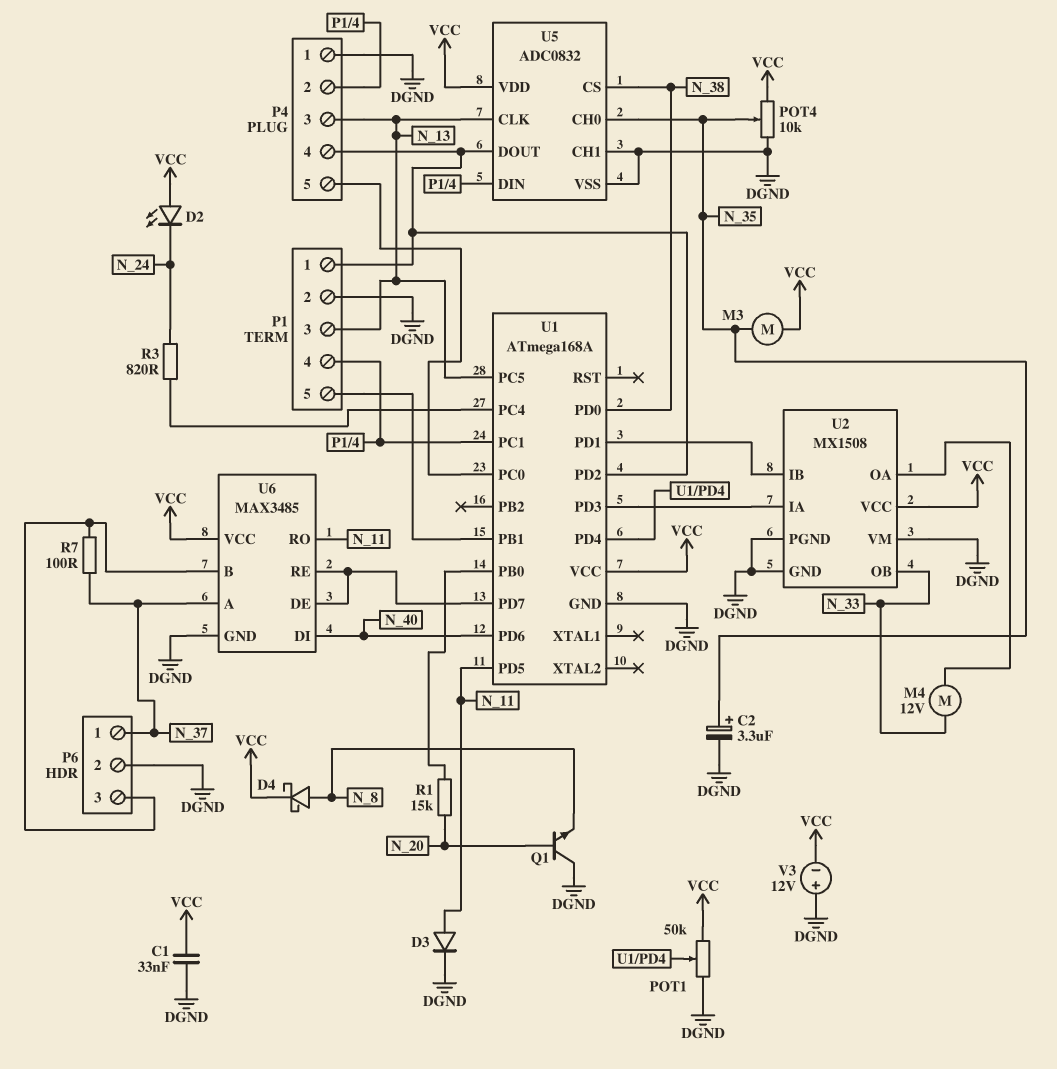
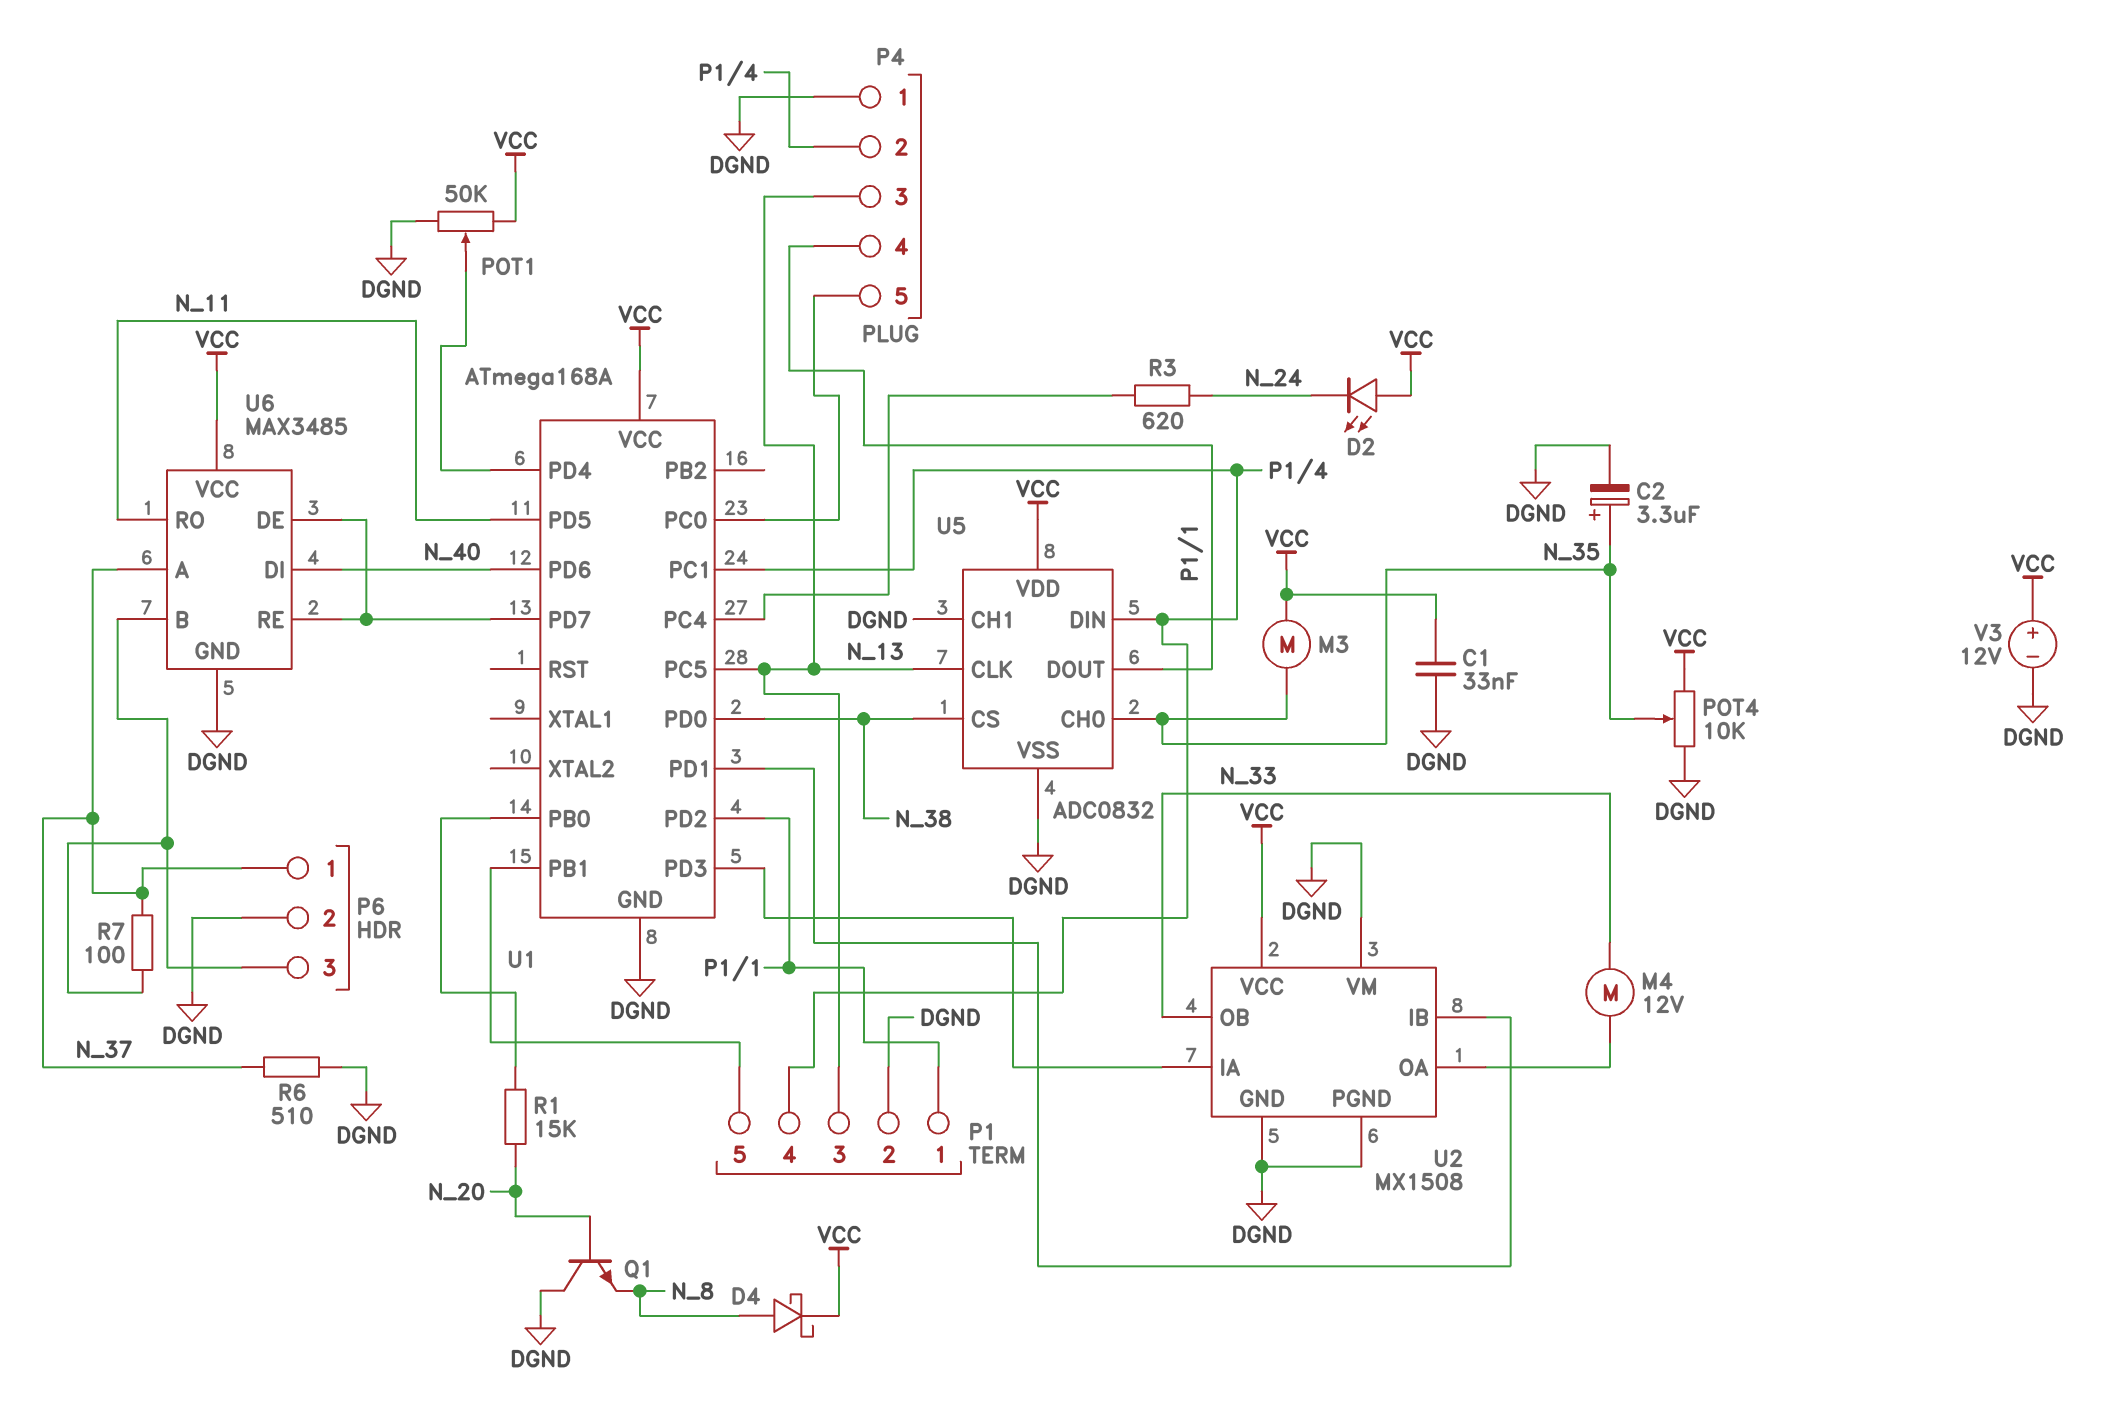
D3: diode (A N_11, K DGND) -> none
R3: 820 (N_24, U1/PC4) -> 620 (N_24, U1/PC4)
R6: none -> 510 (DGND, N_37)
V3: 12V (plus DGND, minus VCC) -> 12V (plus VCC, minus DGND)

